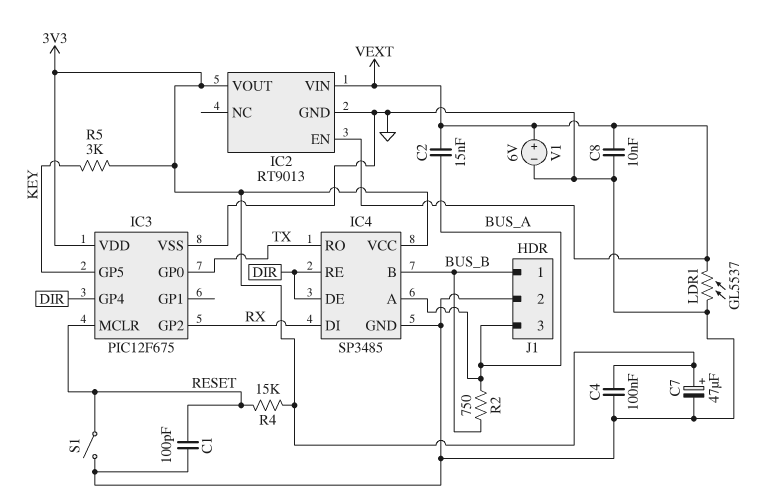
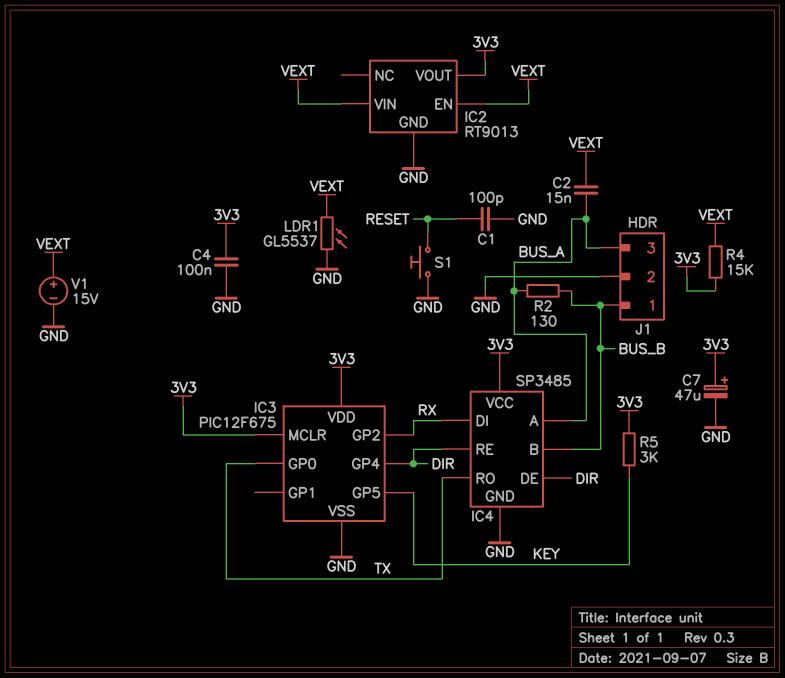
C8: 10nF (GND, VEXT) -> none
IC3 pin MCLR: RESET -> 3V3
R2: 750 (BUS_A, BUS_B) -> 130 (BUS_A, BUS_B)
R4: 15k (3V3, RESET) -> 15k (3V3, VEXT)
S1: switch (GND, RESET) -> button (GND, RESET)
V1: 6V (plus VEXT, minus GND) -> 15V (plus VEXT, minus GND)

